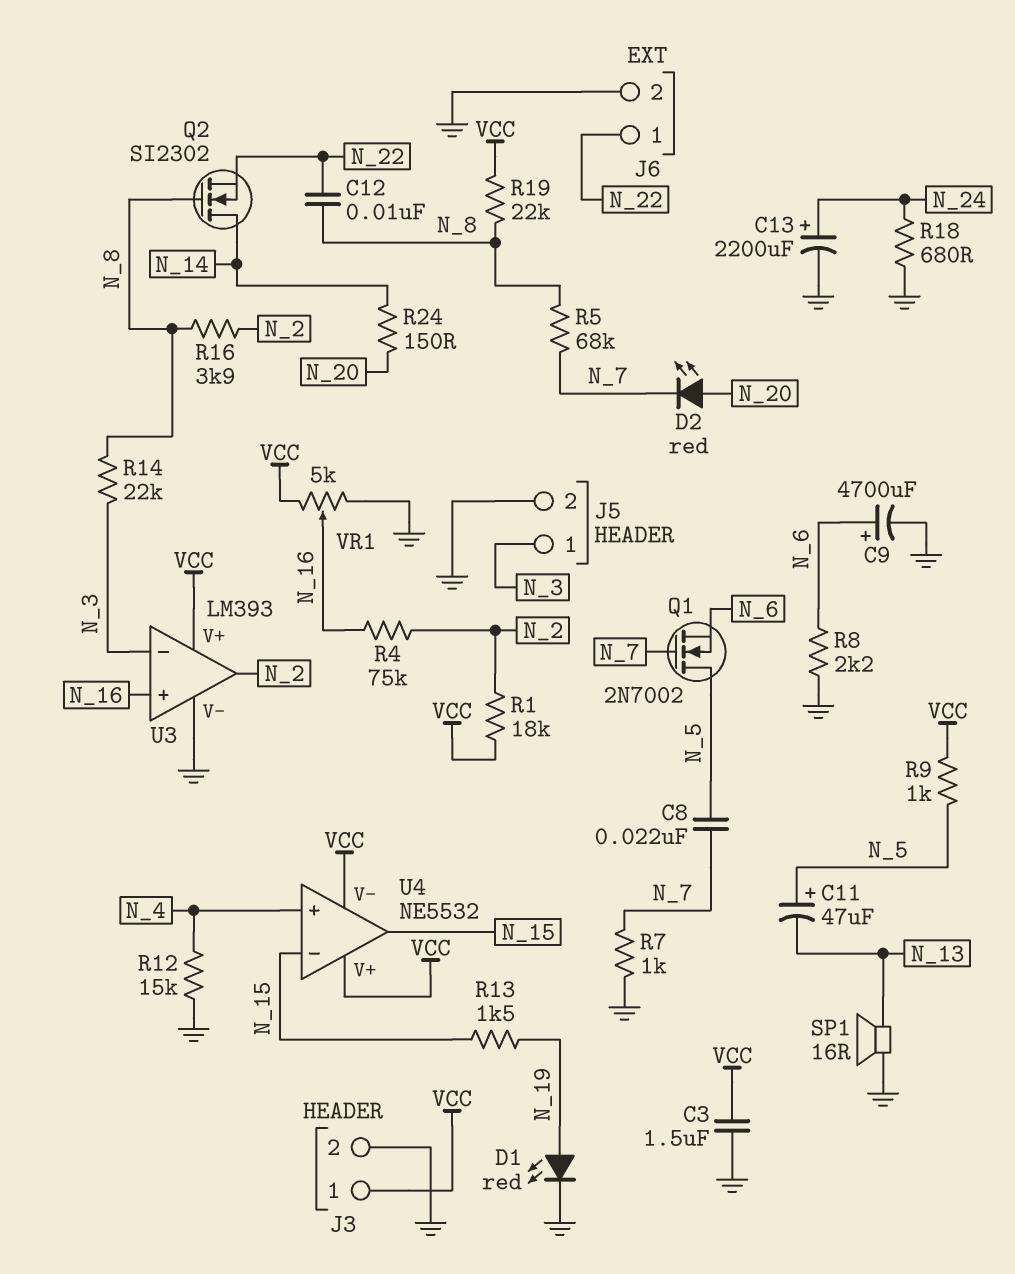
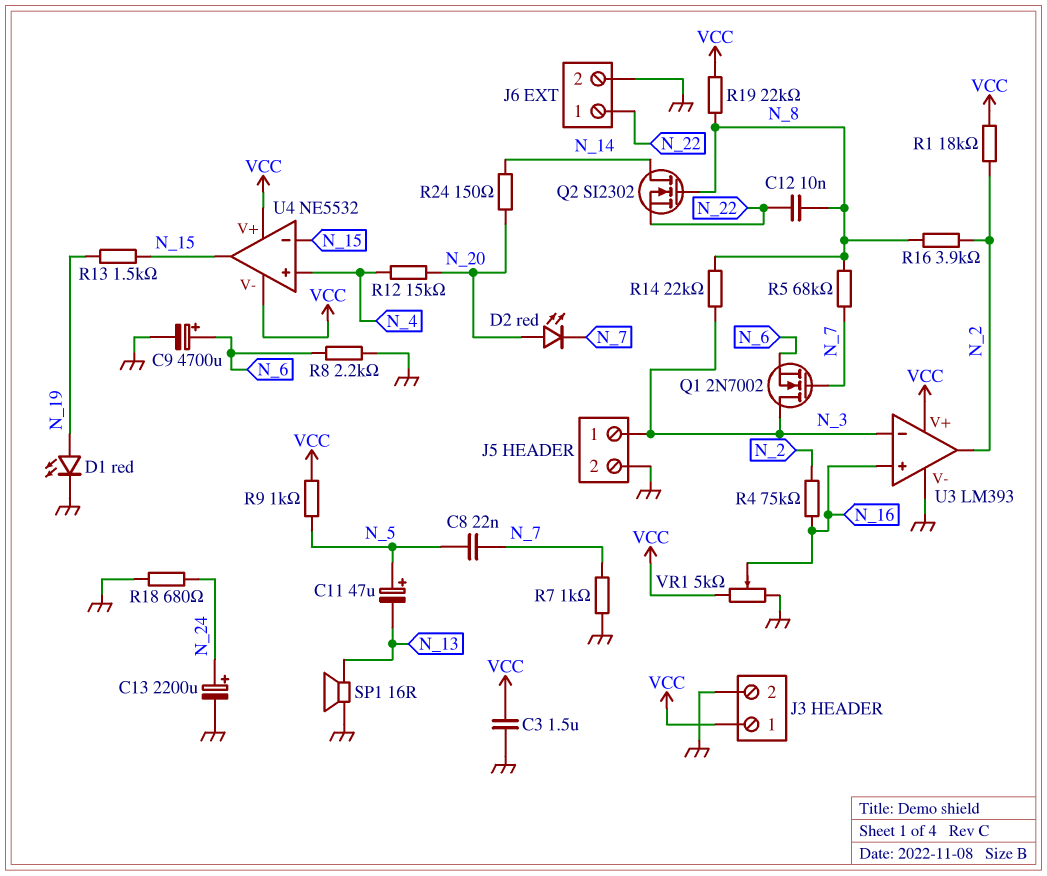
Q1: NMOS 2N7002 (G N_7, D N_5, S N_6) -> NMOS 2N7002 (G N_7, D N_3, S N_6)
R12: 15k (GND, N_4) -> 15k (N_4, N_20)

